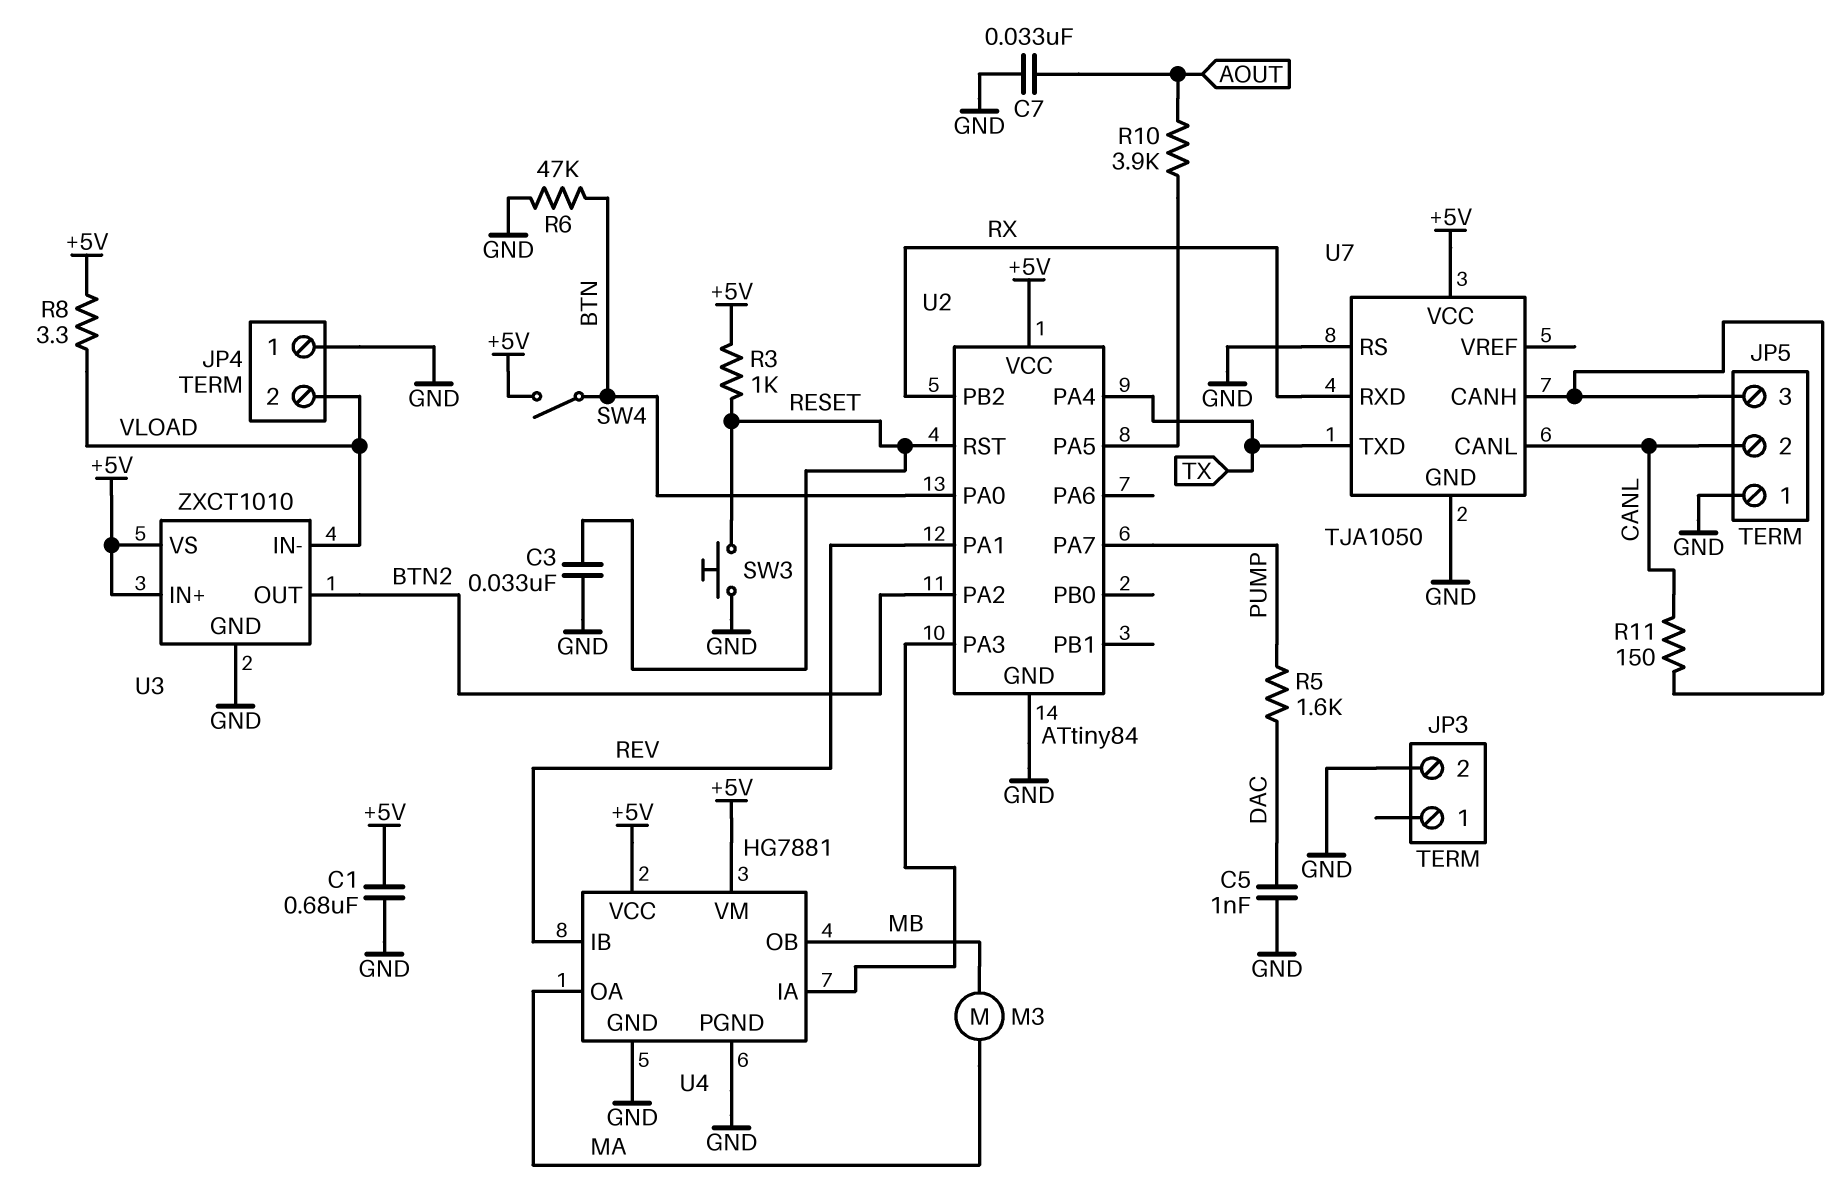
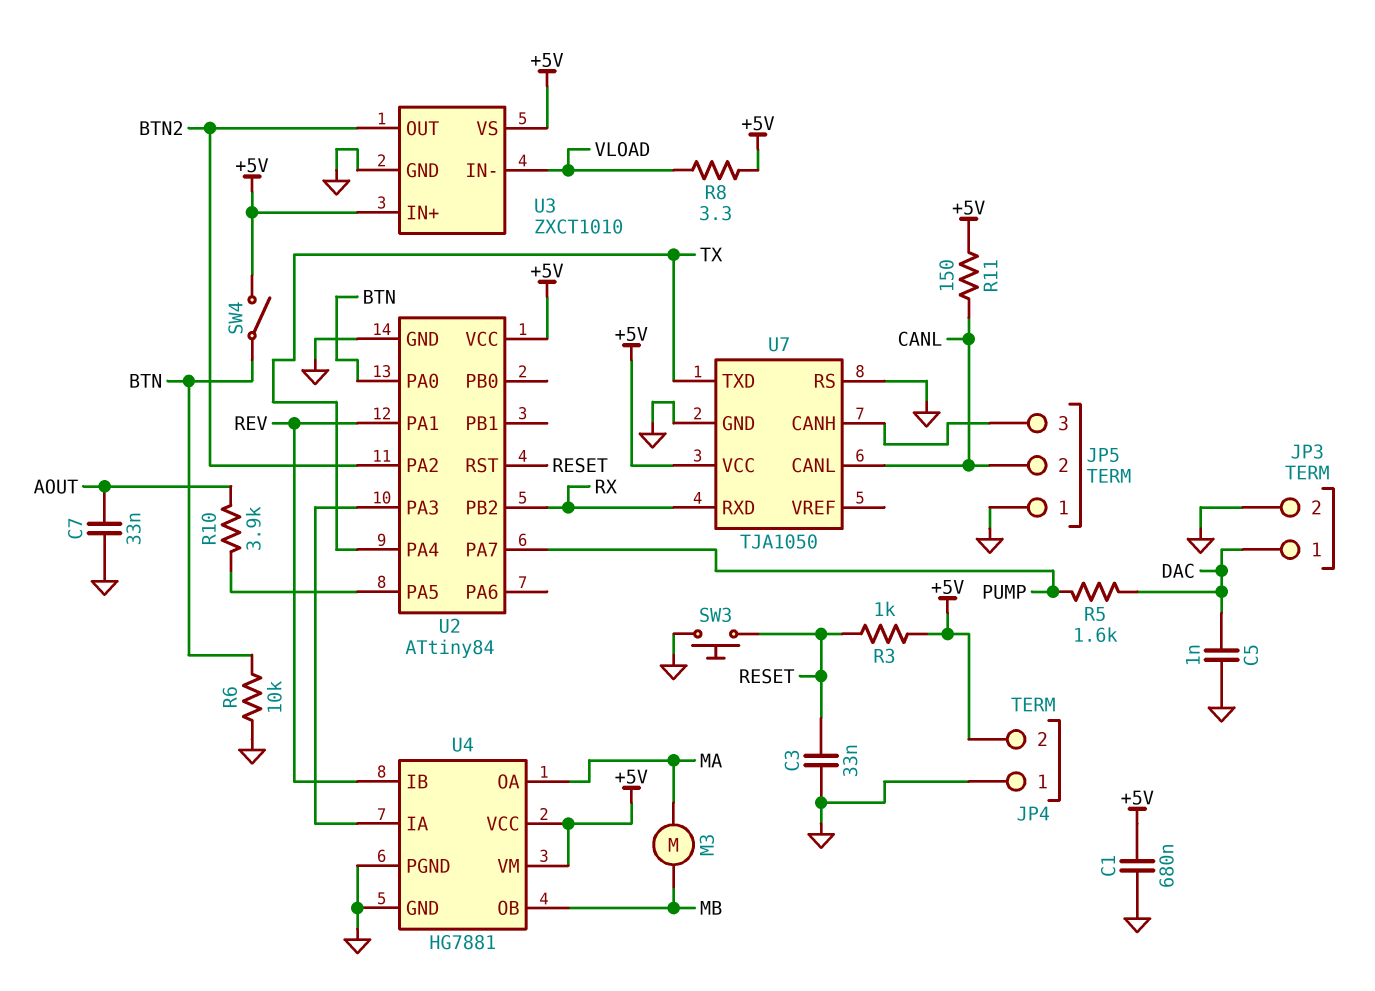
JP3 pin 1: none -> DAC
JP4 pin 2: VLOAD -> +5V
R6: 47k (BTN, GND) -> 10k (BTN, GND)
R11: 150 (CANL, JP5/3) -> 150 (+5V, CANL)

